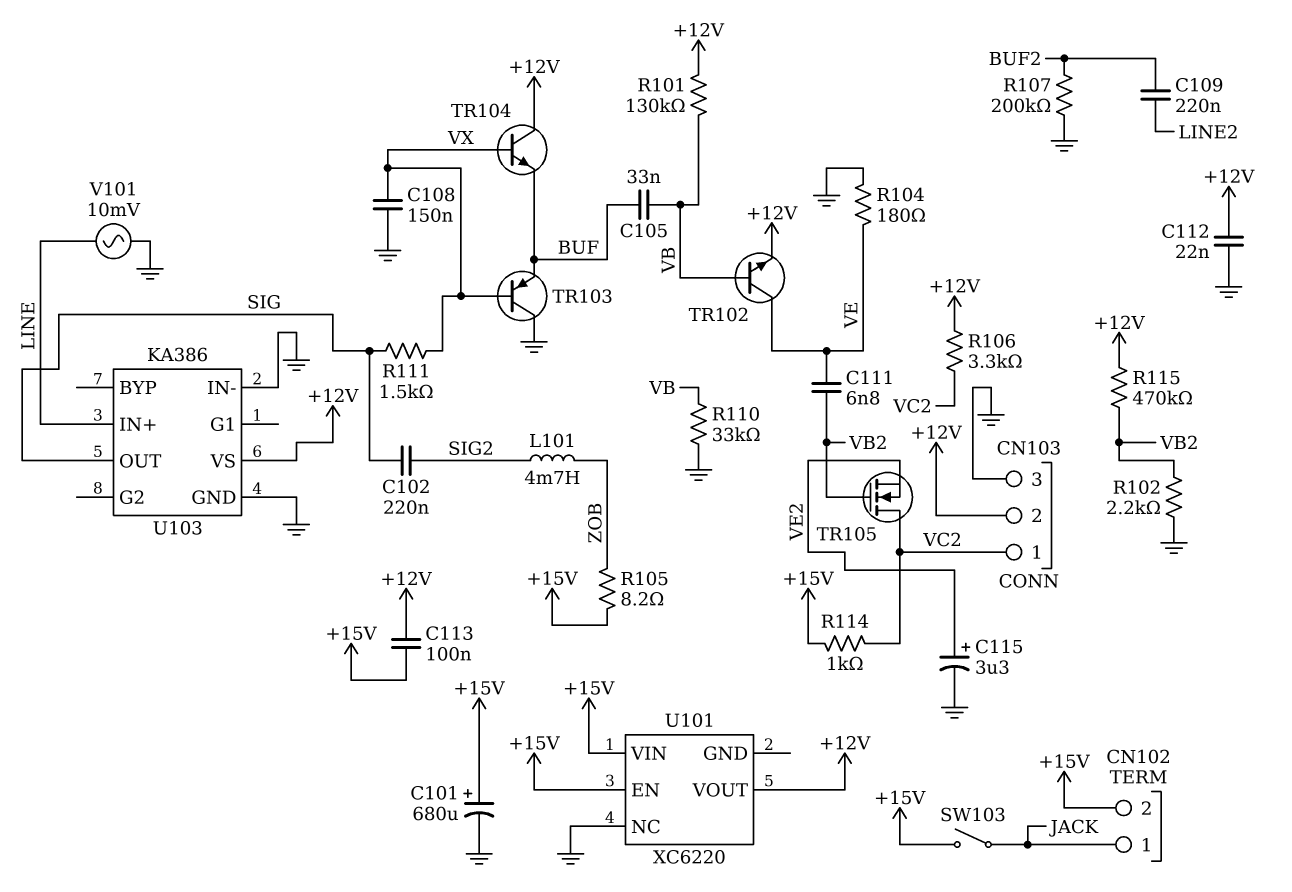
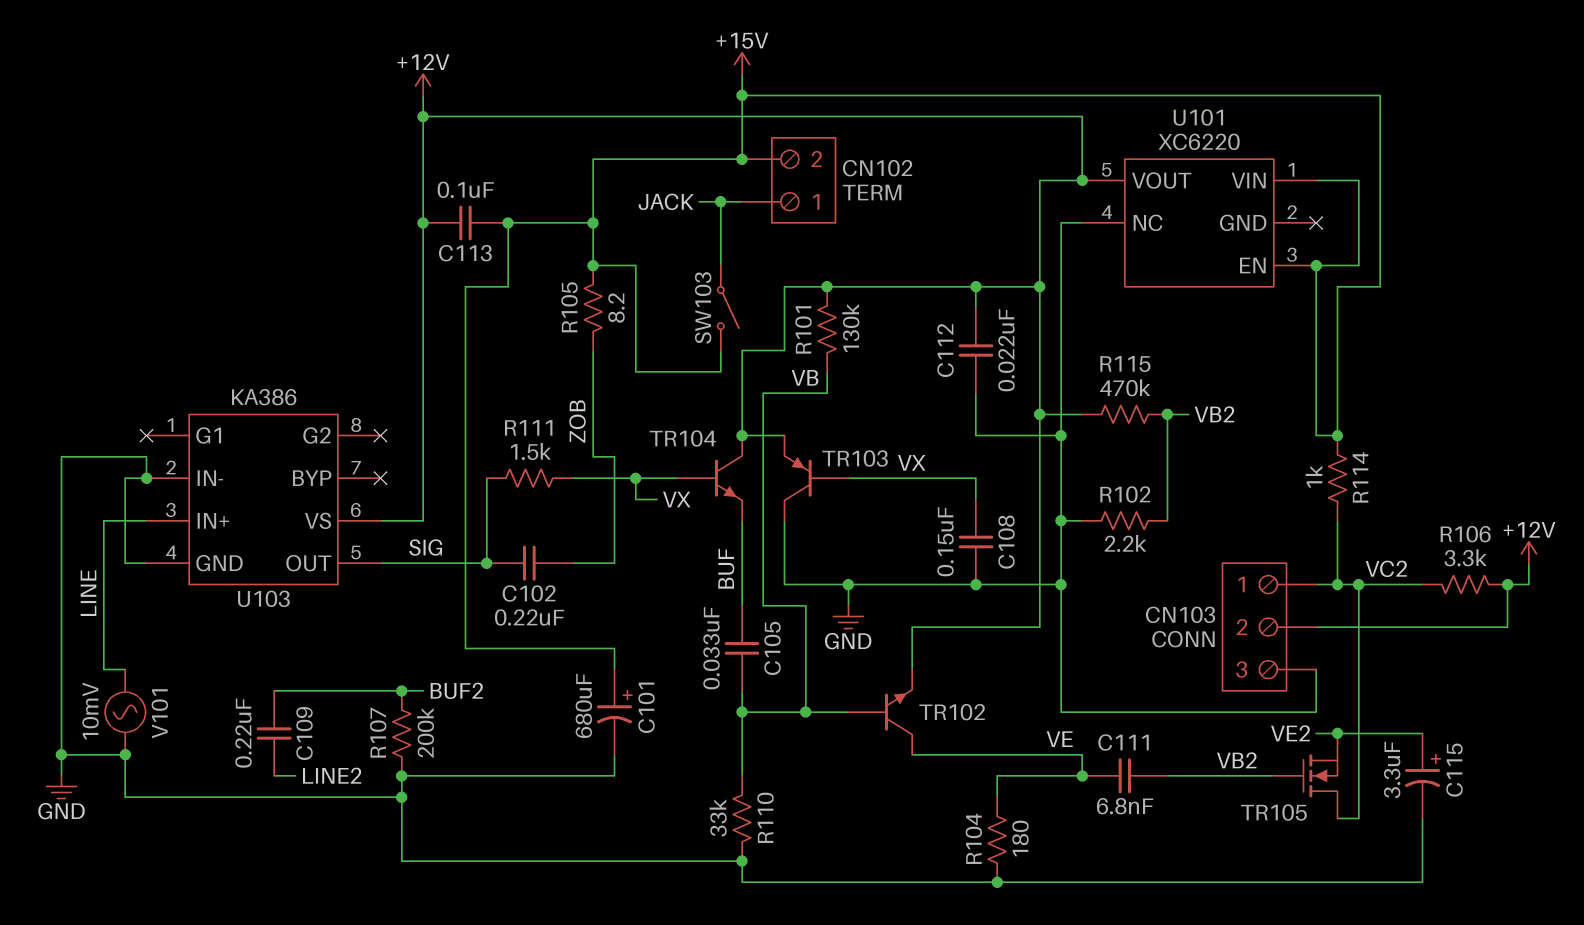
C102: 220nF (SIG, SIG2) -> 220nF (SIG, ZOB)
L101: 4.7mH (SIG2, ZOB) -> none
TR103: PNP (B VX, C GND, E BUF) -> PNP (B VX, C GND, E +12V)

